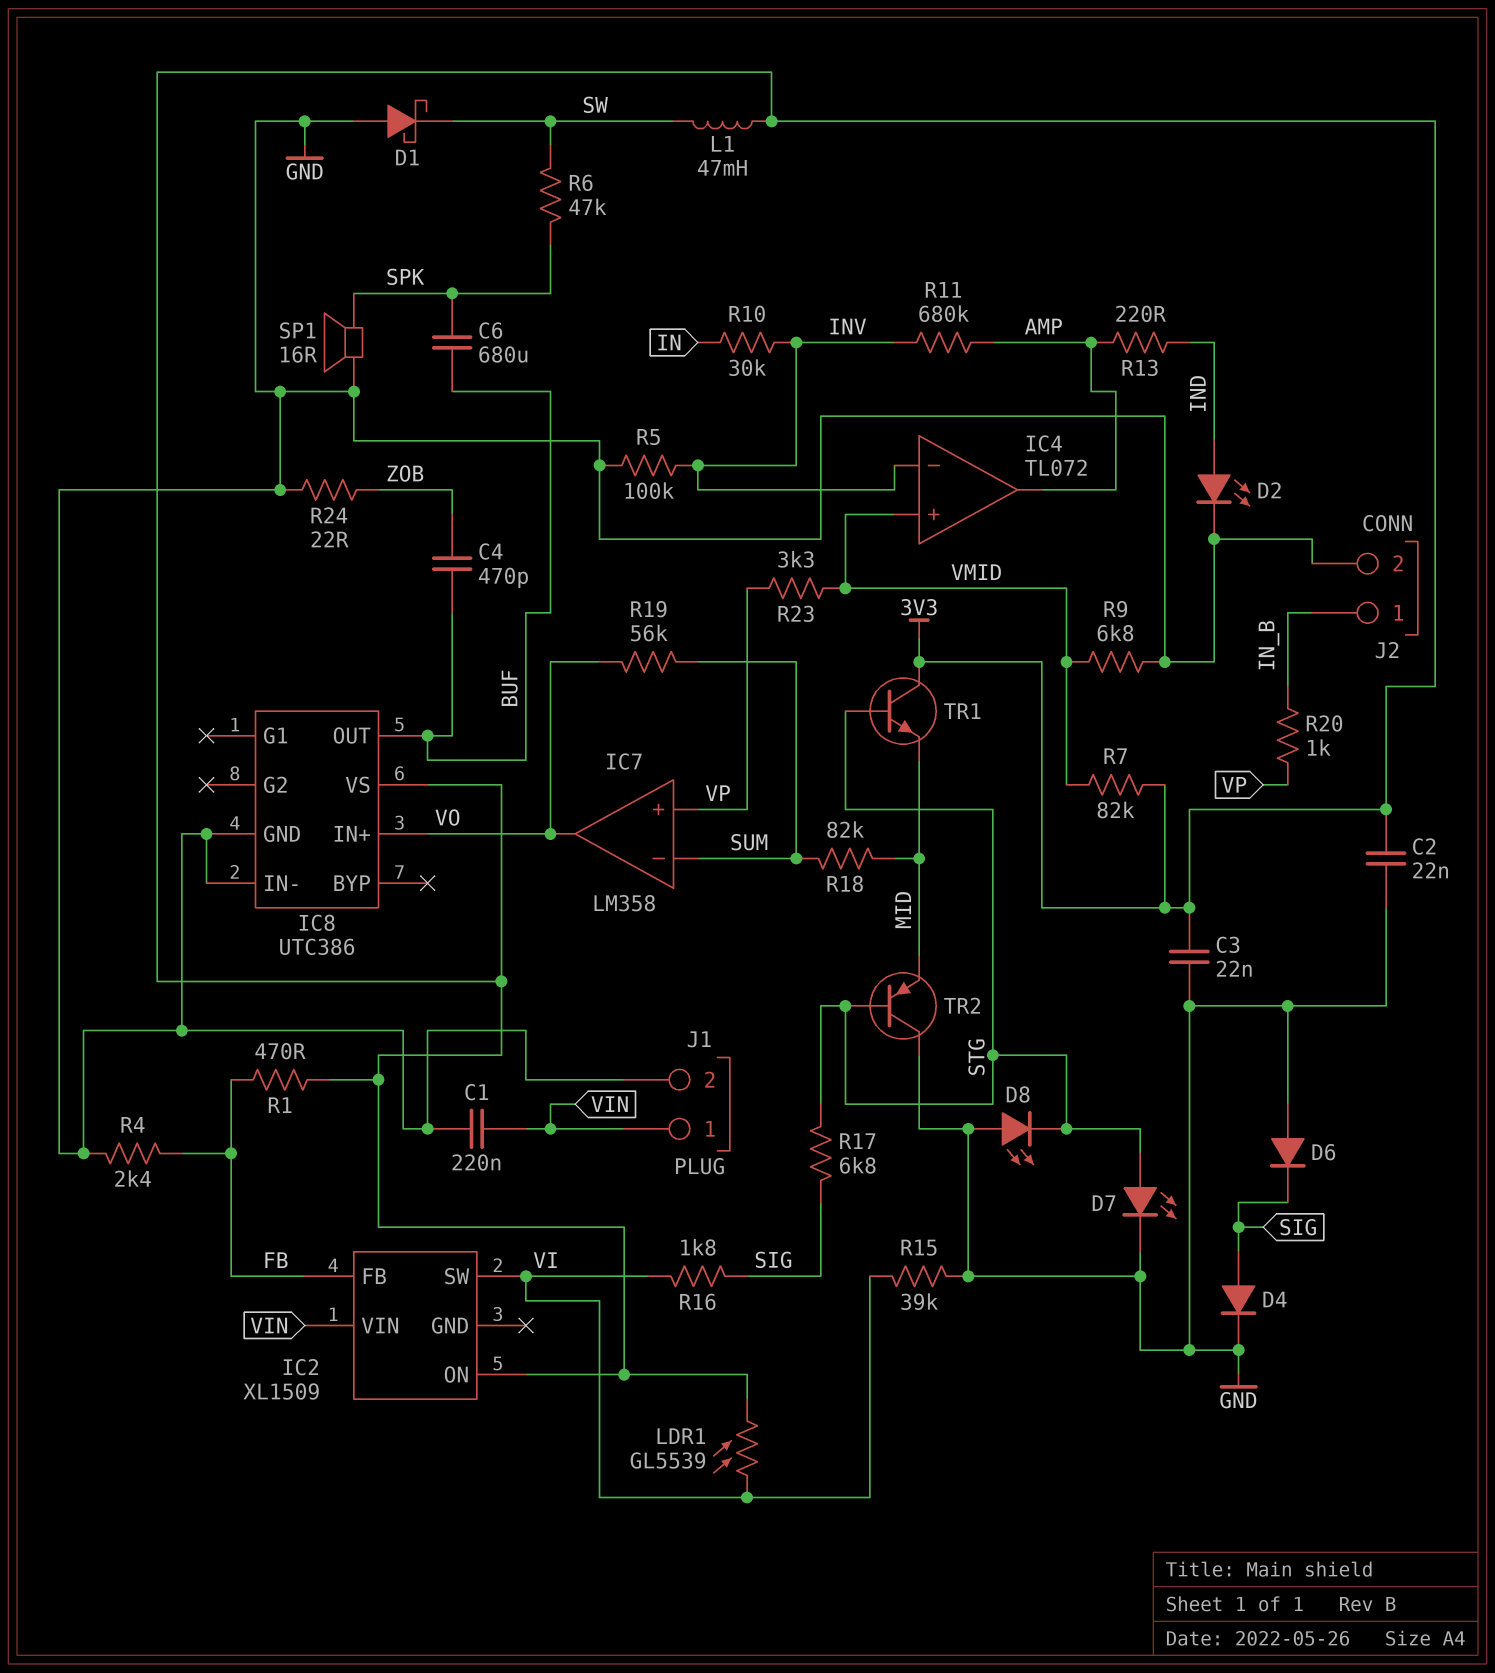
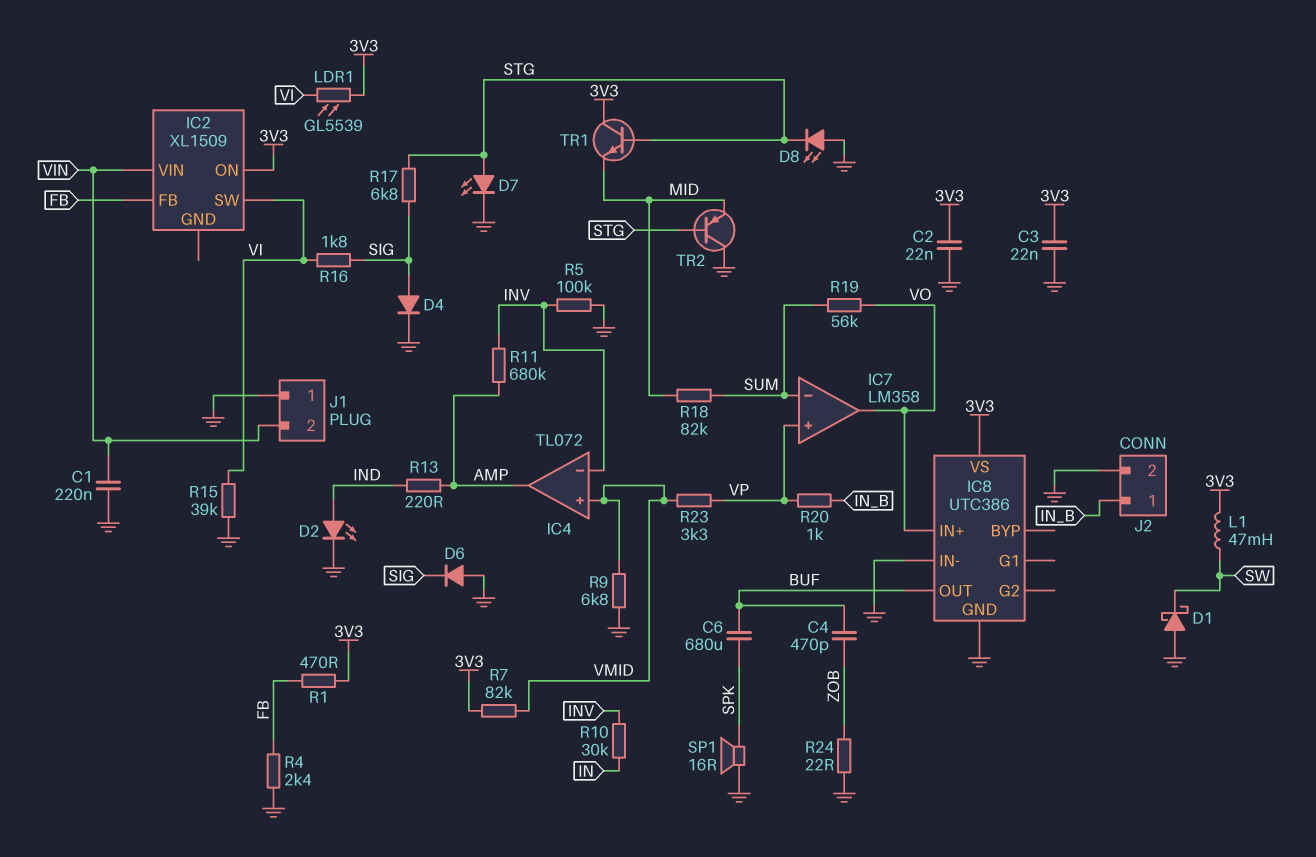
J1 pin 1: VIN -> GND
J1 pin 2: GND -> VIN
R6: 47k (SPK, SW) -> none

